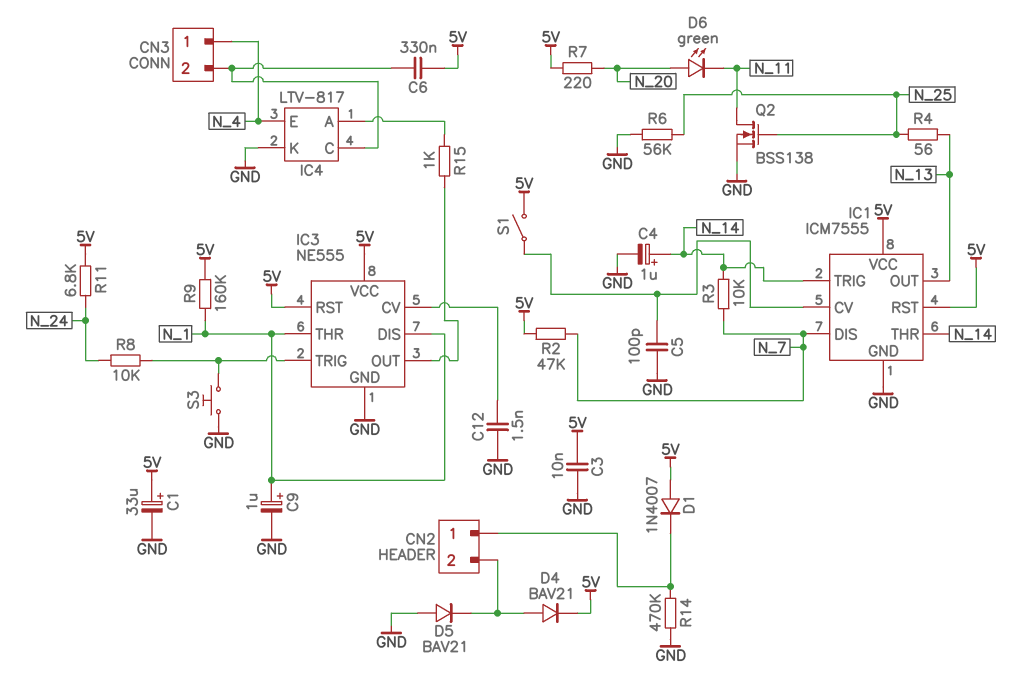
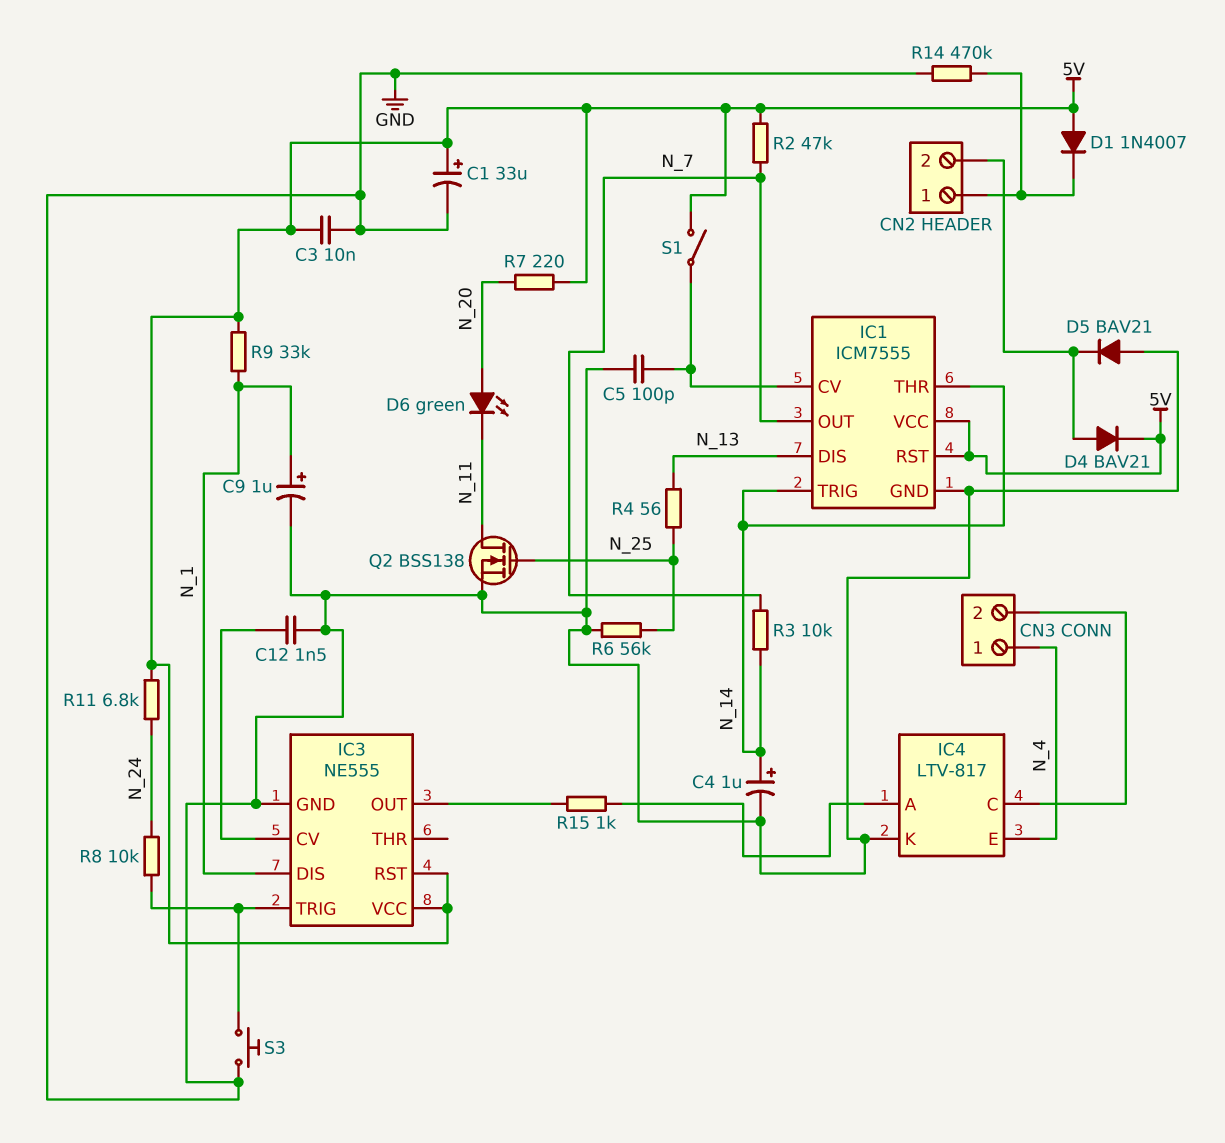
C6: 330nF (5V, CN3/2) -> none
IC1 pin DIS: N_7 -> N_13
IC1 pin OUT: N_13 -> N_7
IC3 pin THR: N_1 -> none
R9: 160k (5V, N_1) -> 33k (5V, N_1)

